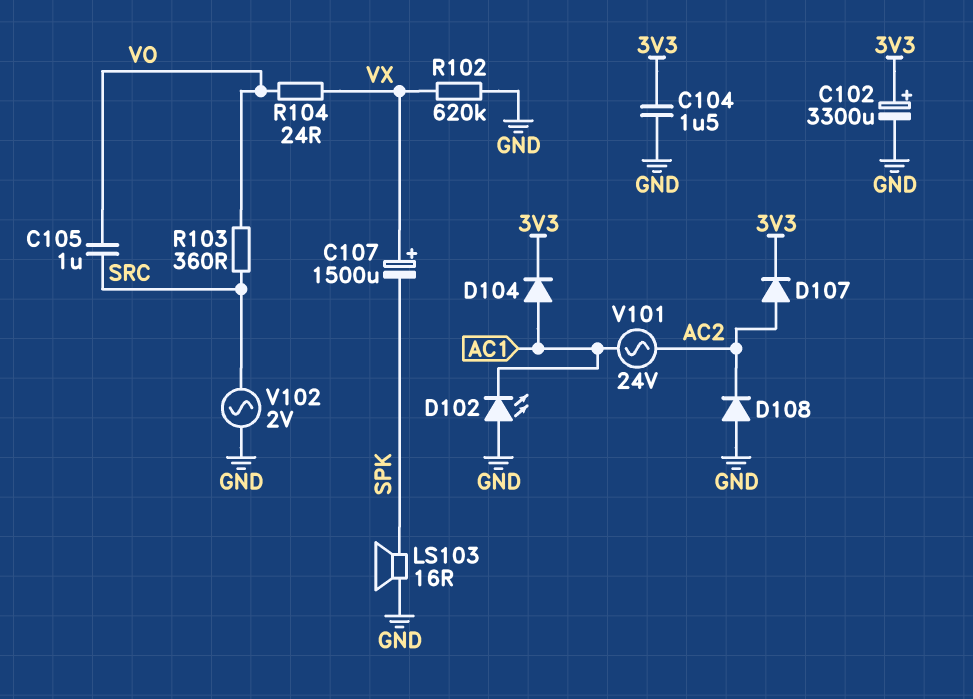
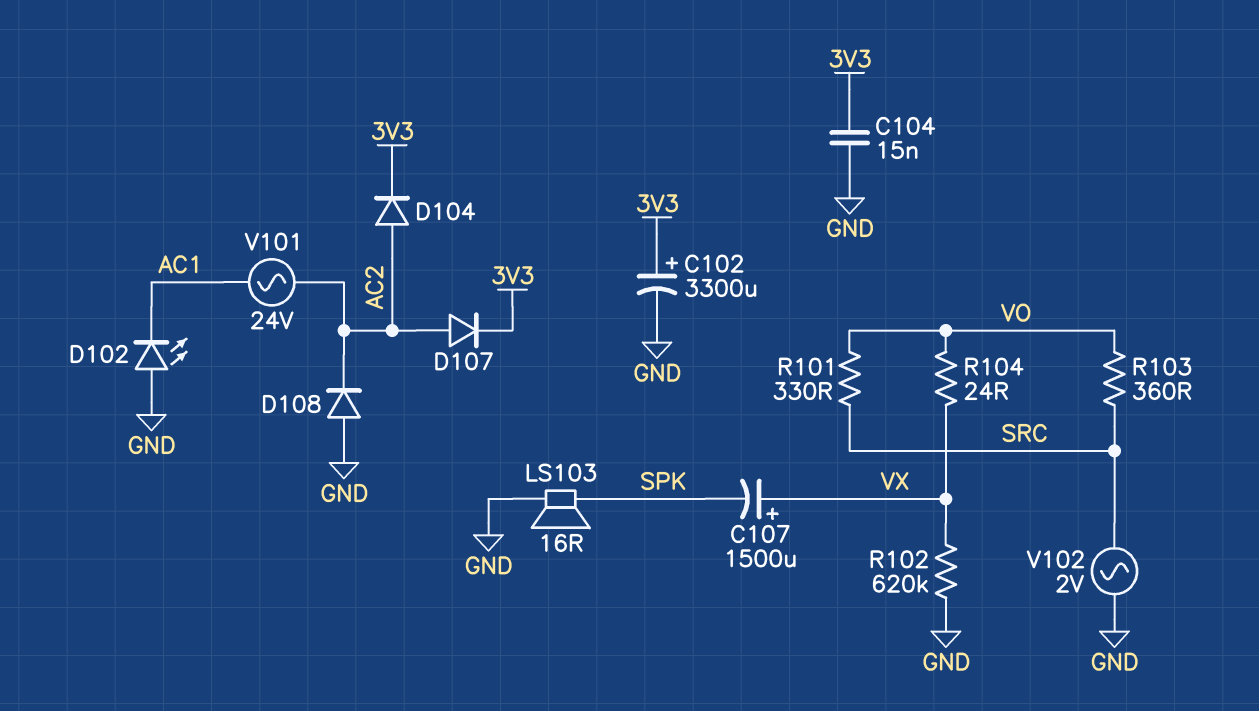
C104: 1.5uF (3V3, GND) -> 15nF (3V3, GND)
C105: 1uF (SRC, VO) -> none
D104: diode (A AC1, K 3V3) -> diode (A AC2, K 3V3)
R101: none -> 330 (SRC, VO)

